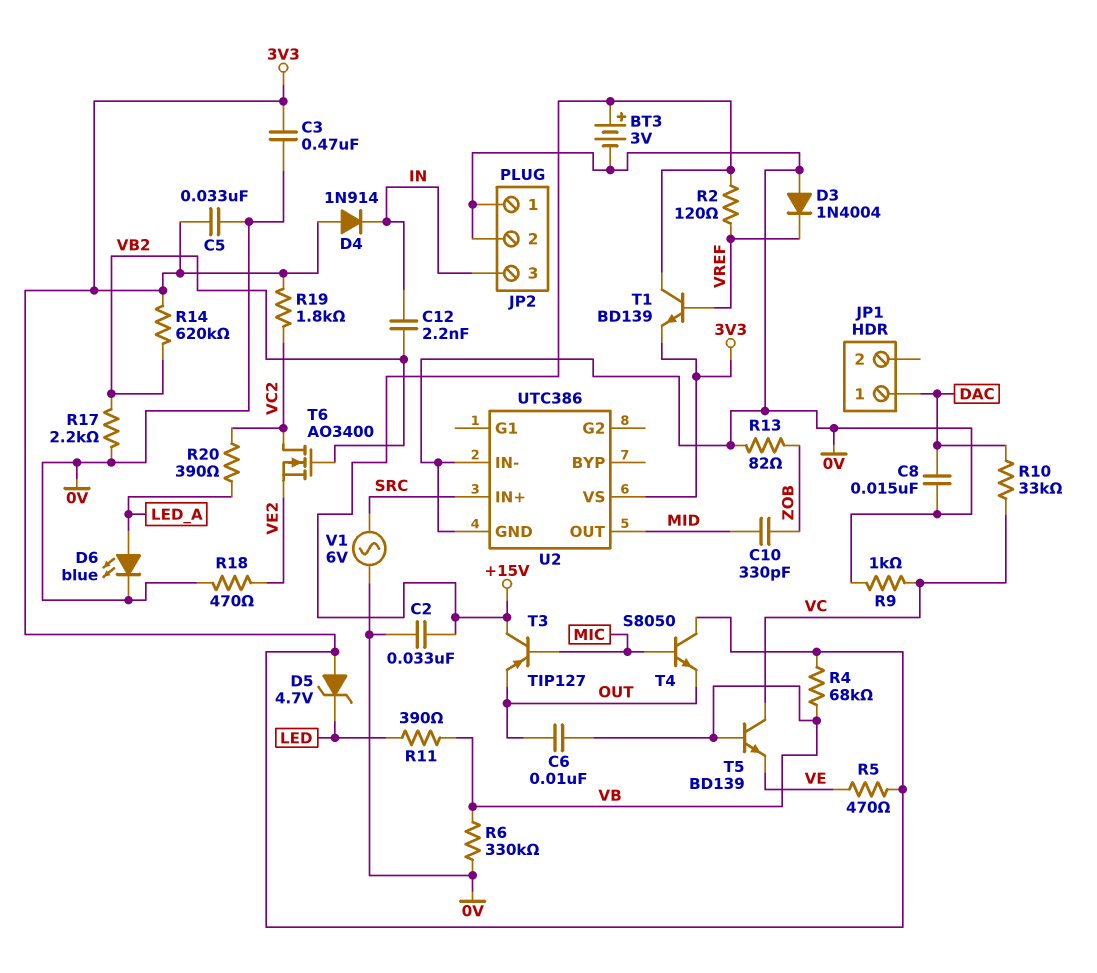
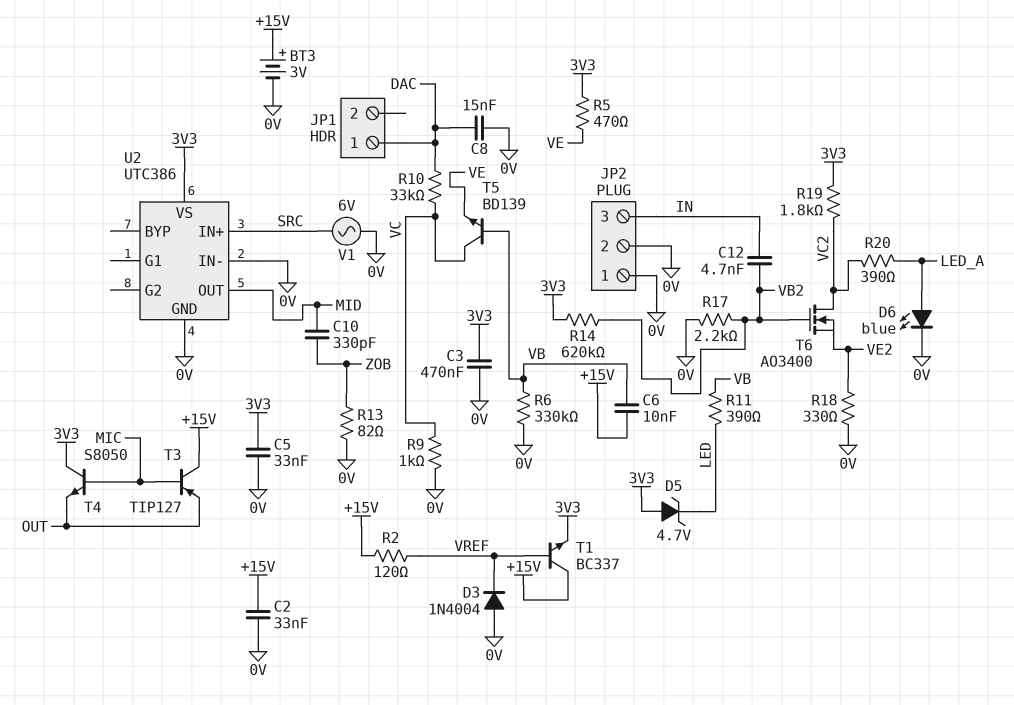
C6: 10nF (OUT, VB) -> 10nF (+15V, VB)
C12: 2.2nF (IN, VB2) -> 4.7nF (IN, VB2)
D4: diode 1N914 (A 3V3, K IN) -> none
R4: 68k (3V3, VB) -> none
R18: 470 (0V, VE2) -> 330 (0V, VE2)
T1: NPN BD139 (B VREF, C +15V, E 3V3) -> NPN BC337 (B VREF, C +15V, E 3V3)

